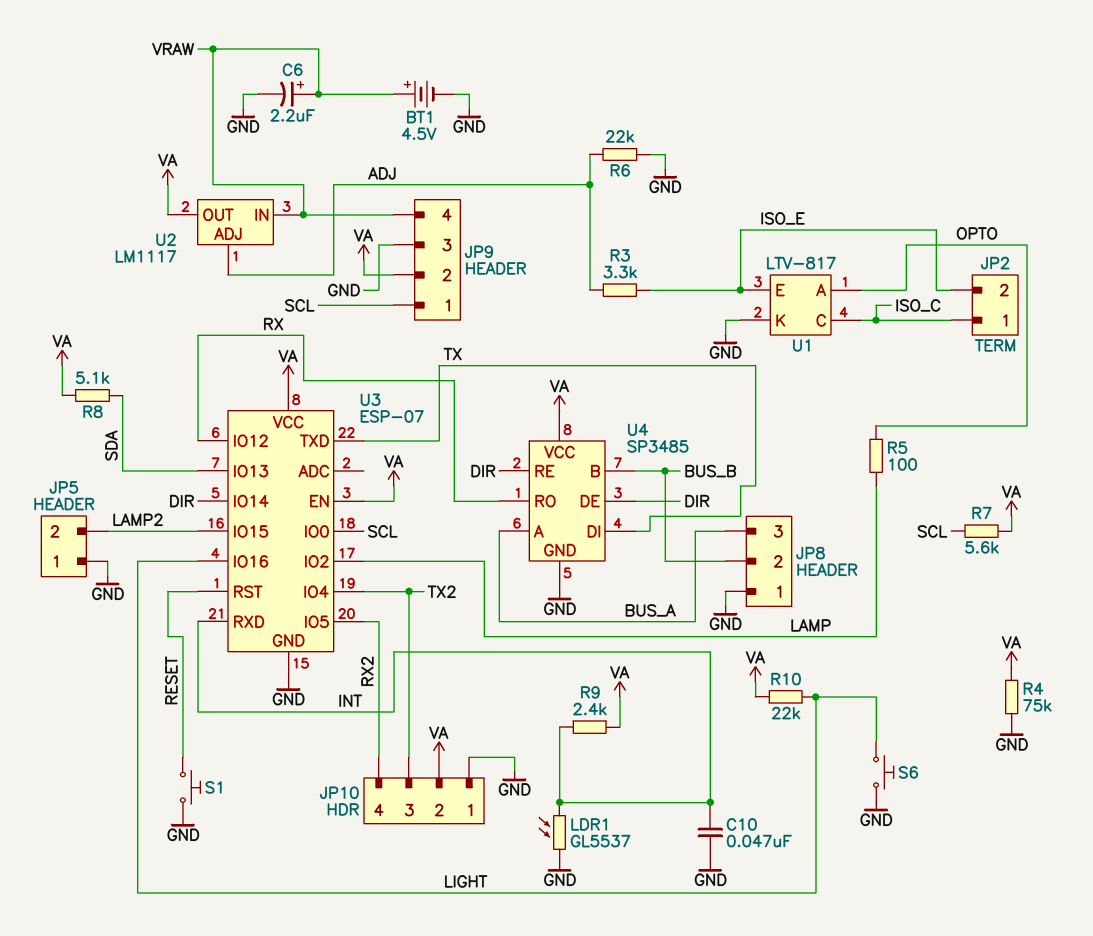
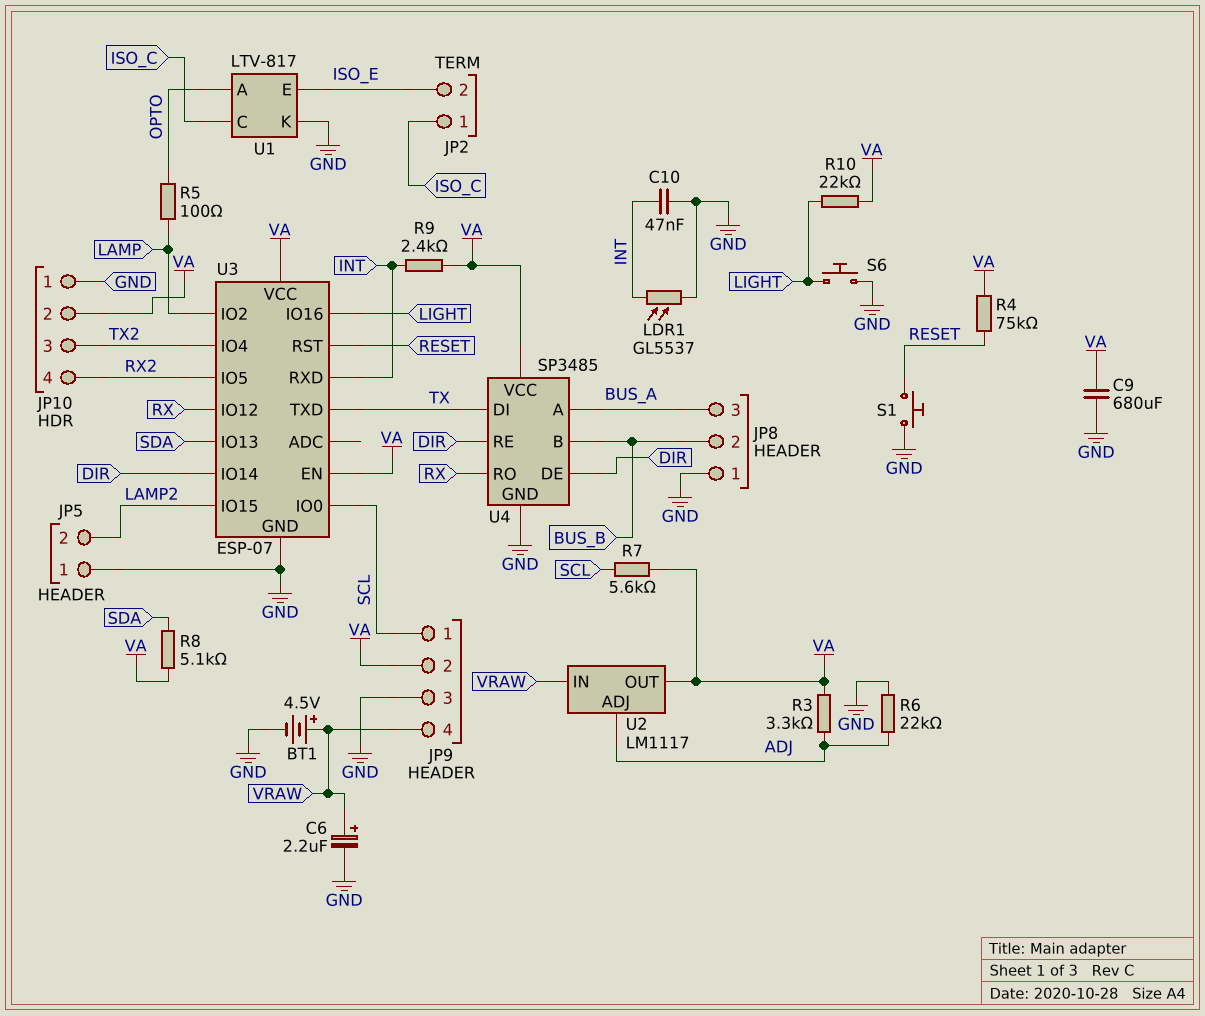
C9: none -> 680uF (GND, VA)
R3: 3.3k (ADJ, ISO_E) -> 3.3k (ADJ, VA)
R4: 75k (GND, VA) -> 75k (RESET, VA)

